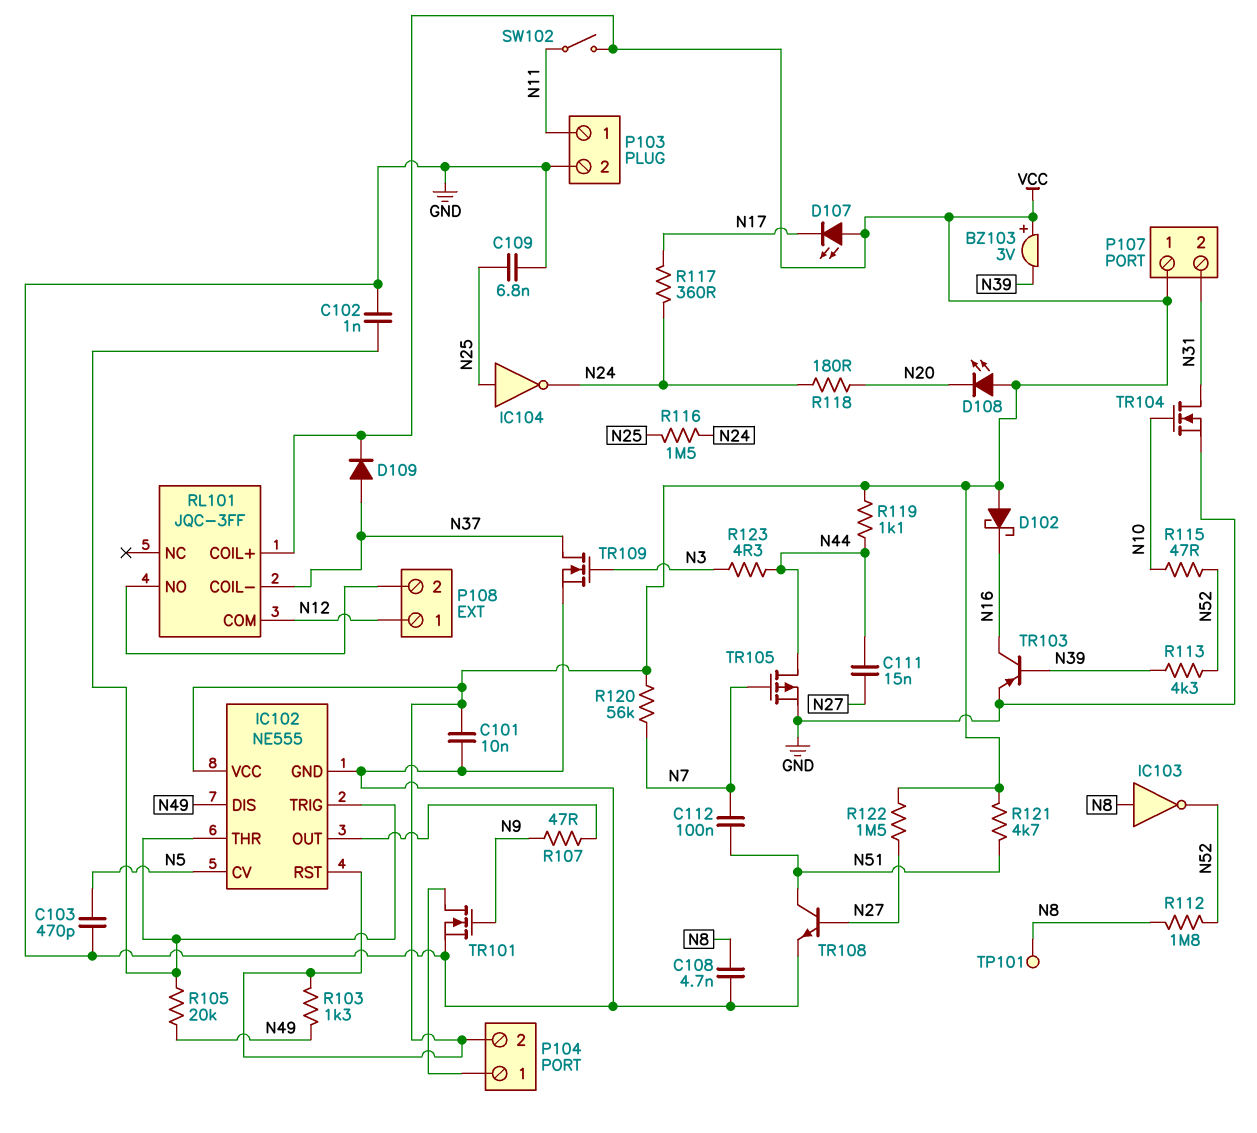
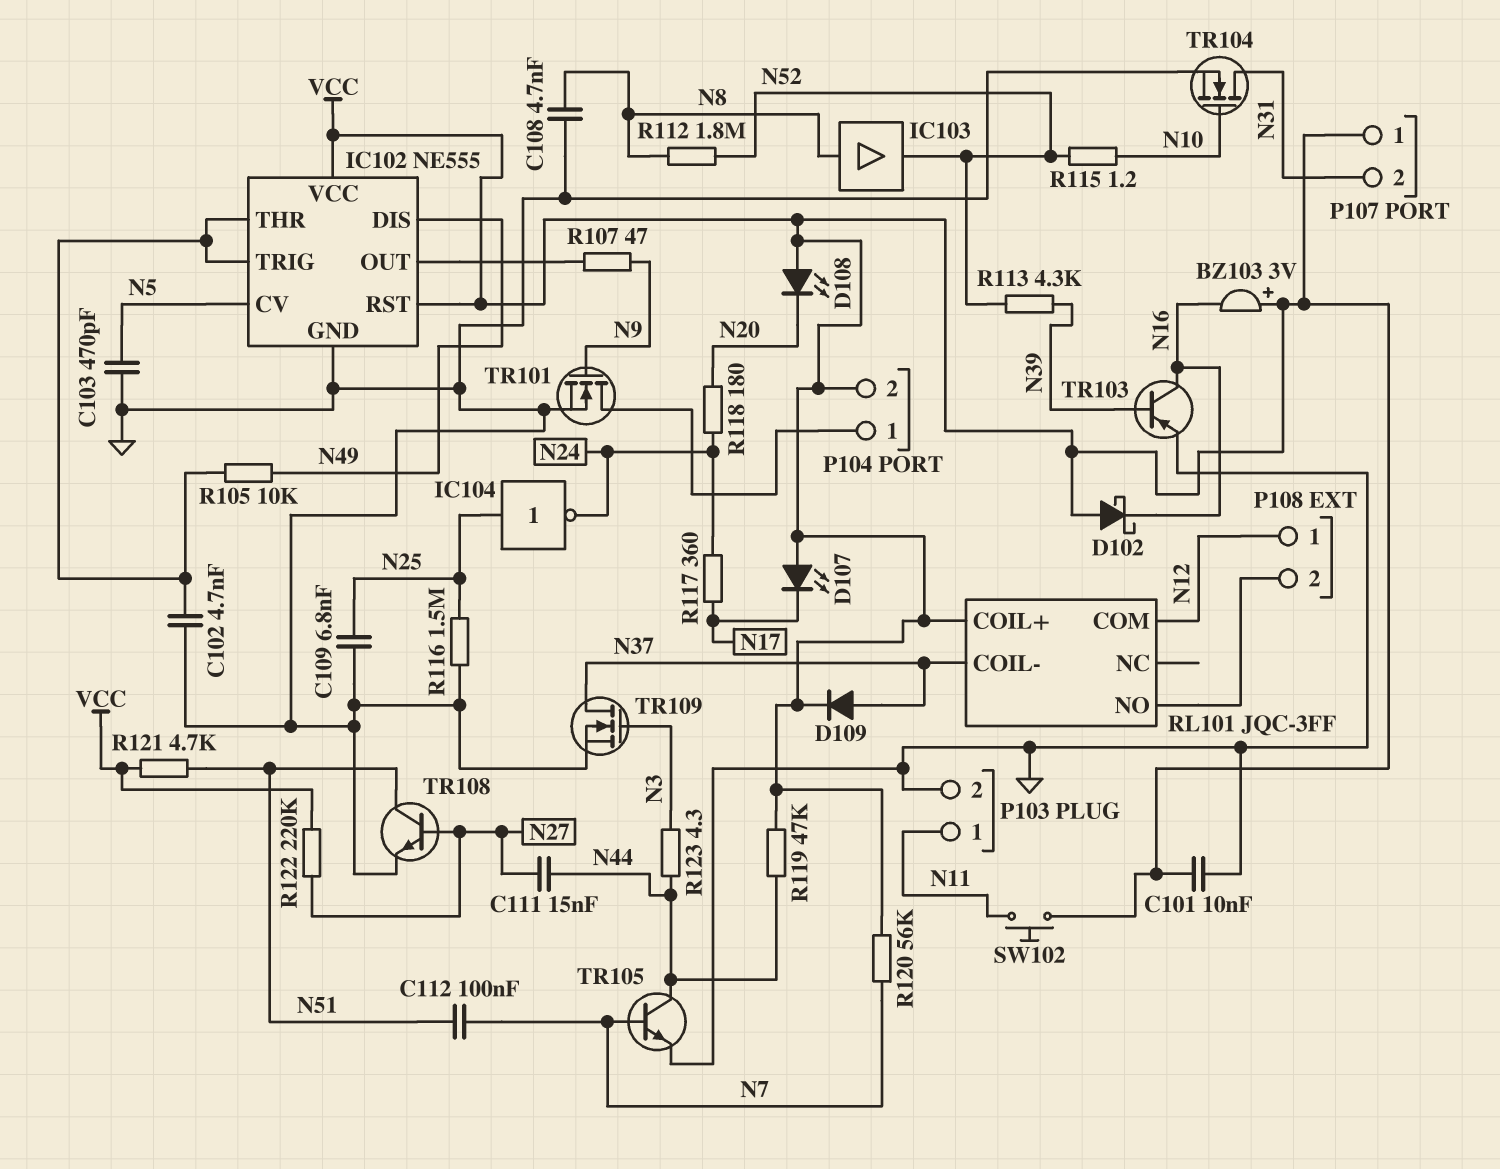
BZ103: buzzer 3V (plus VCC, minus N39) -> buzzer 3V (plus VCC, minus N16)
C102: 1nF (GND, IC102/THR) -> 4.7nF (GND, IC102/THR)
IC103: NOT (in N8, out N52) -> buffer (in N8, out N52)
R103: 1.3k (N49, VCC) -> none
R105: 20k (IC102/THR, N49) -> 10k (IC102/THR, N49)
R115: 47 (N10, N52) -> 1.2 (N10, N52)
R116: 1.5M (N24, N25) -> 1.5M (GND, N25)
R119: 1.1k (N44, VCC) -> 47k (N44, VCC)
R122: 1.5M (N27, VCC) -> 220k (N27, VCC)
SW102: switch (N11, VCC) -> button (N11, VCC)
TP101: test point (N8) -> none
TR105: PMOS (G N7, D N44, S GND) -> NPN (B N7, C N44, E GND)

